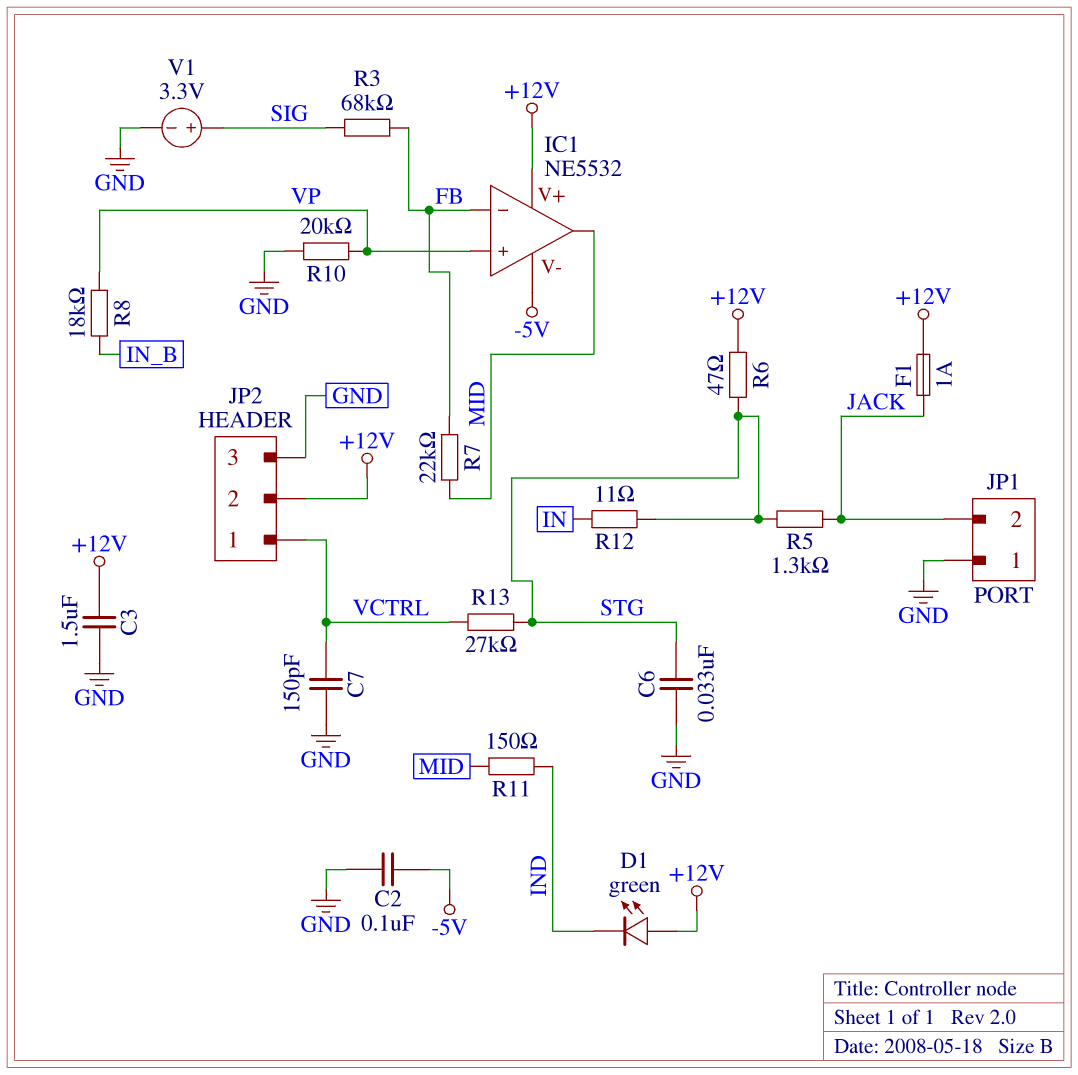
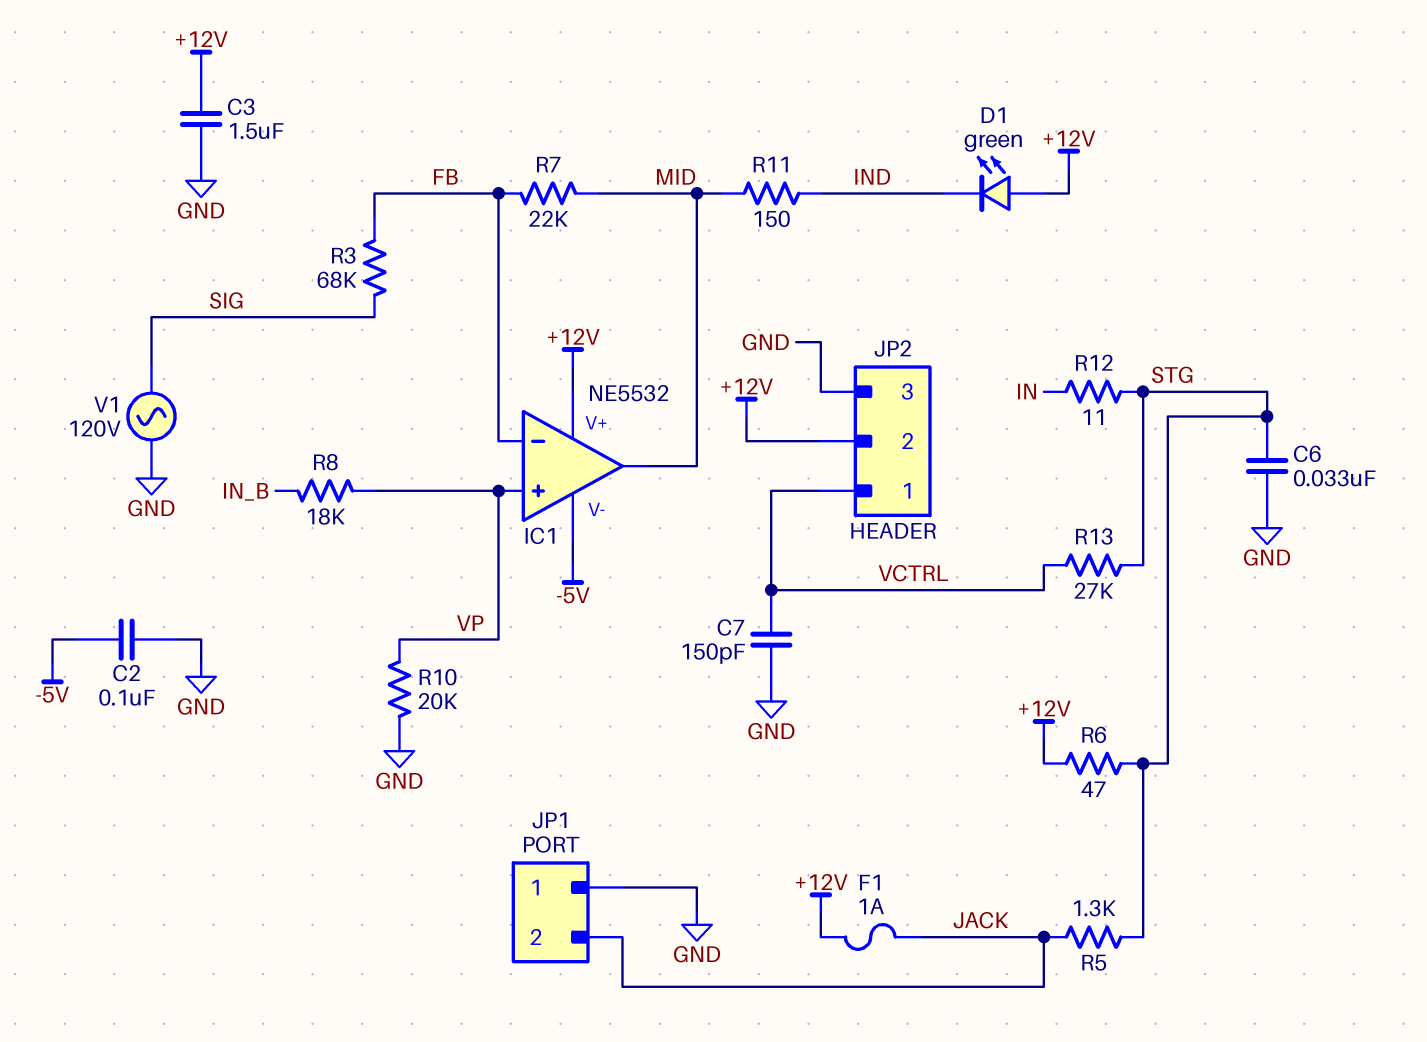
V1: 3.3V (plus SIG, minus GND) -> AC 120V (GND, SIG)

